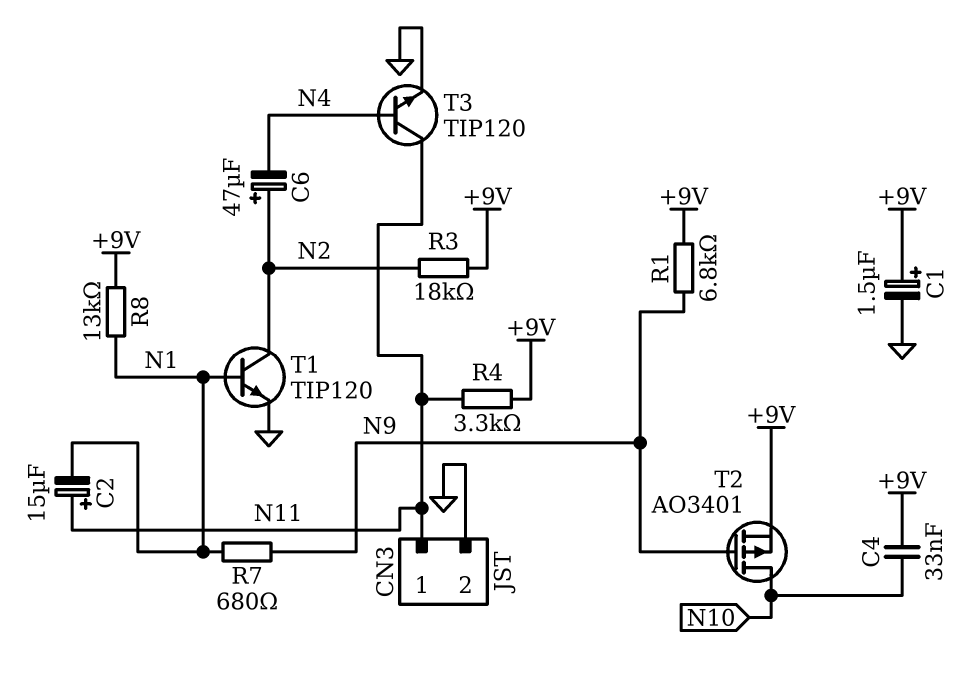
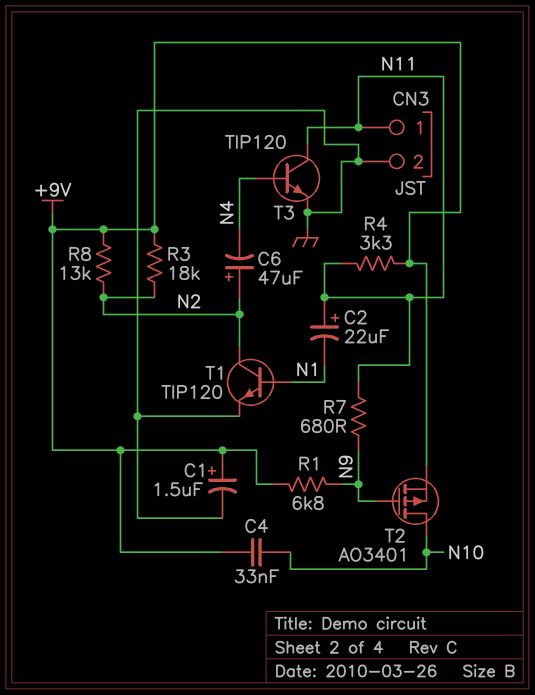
C2: 15uF (plus N11, minus N1) -> 22uF (plus N11, minus N1)
R7: 680 (N1, N9) -> 680 (N9, N11)
R8: 13k (+9V, N1) -> 13k (+9V, N2)

